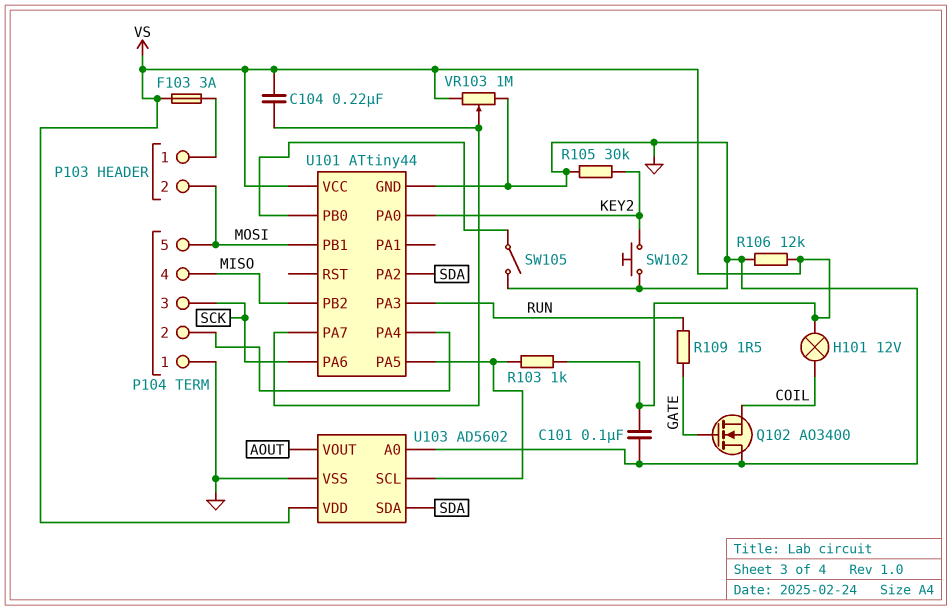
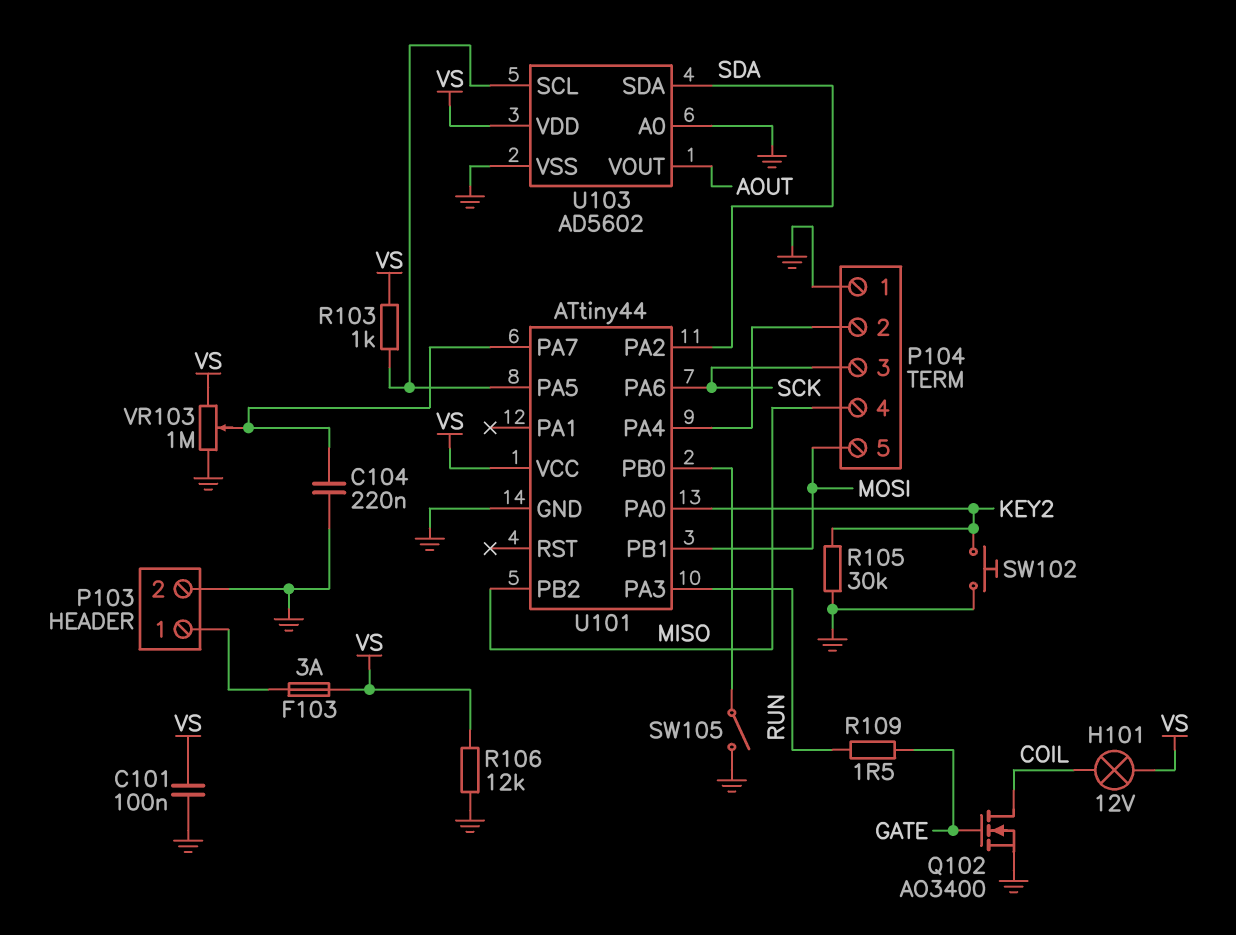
C104: 220nF (U101/PA7, VS) -> 220nF (GND, U101/PA7)
P103 pin 2: MOSI -> GND
Q102: NMOS AO3400 (G GATE, D GND, S COIL) -> NMOS AO3400 (G GATE, D COIL, S GND)

